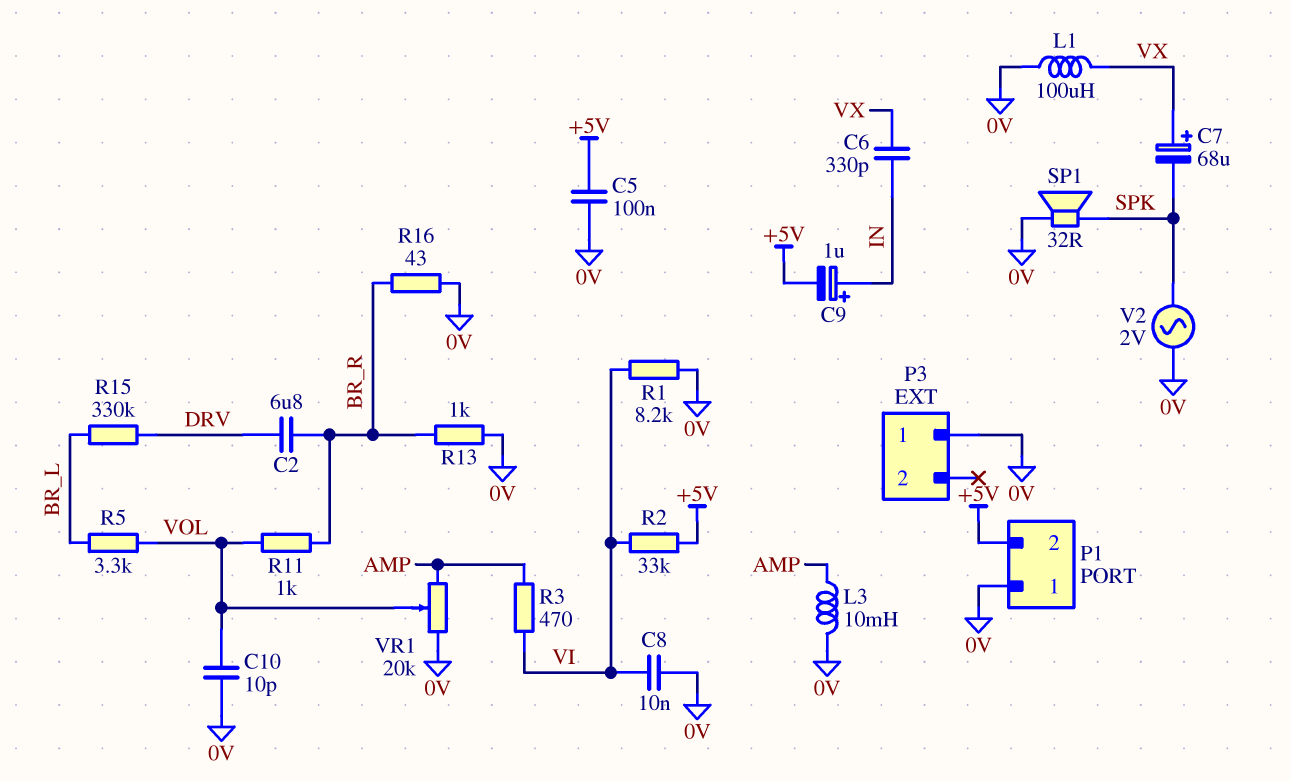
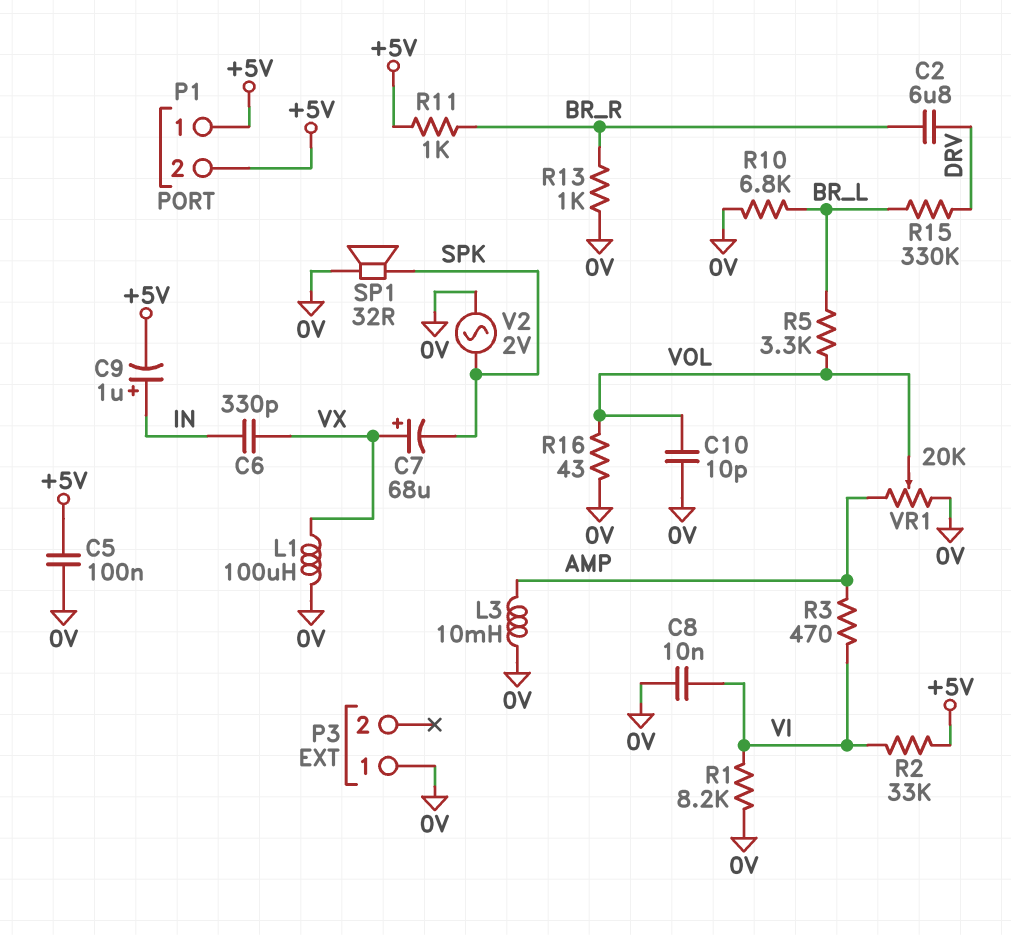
P1 pin 1: 0V -> +5V
R10: none -> 6.8k (0V, BR_L)
R11: 1k (BR_R, VOL) -> 1k (+5V, BR_R)
R16: 43 (0V, BR_R) -> 43 (0V, VOL)

